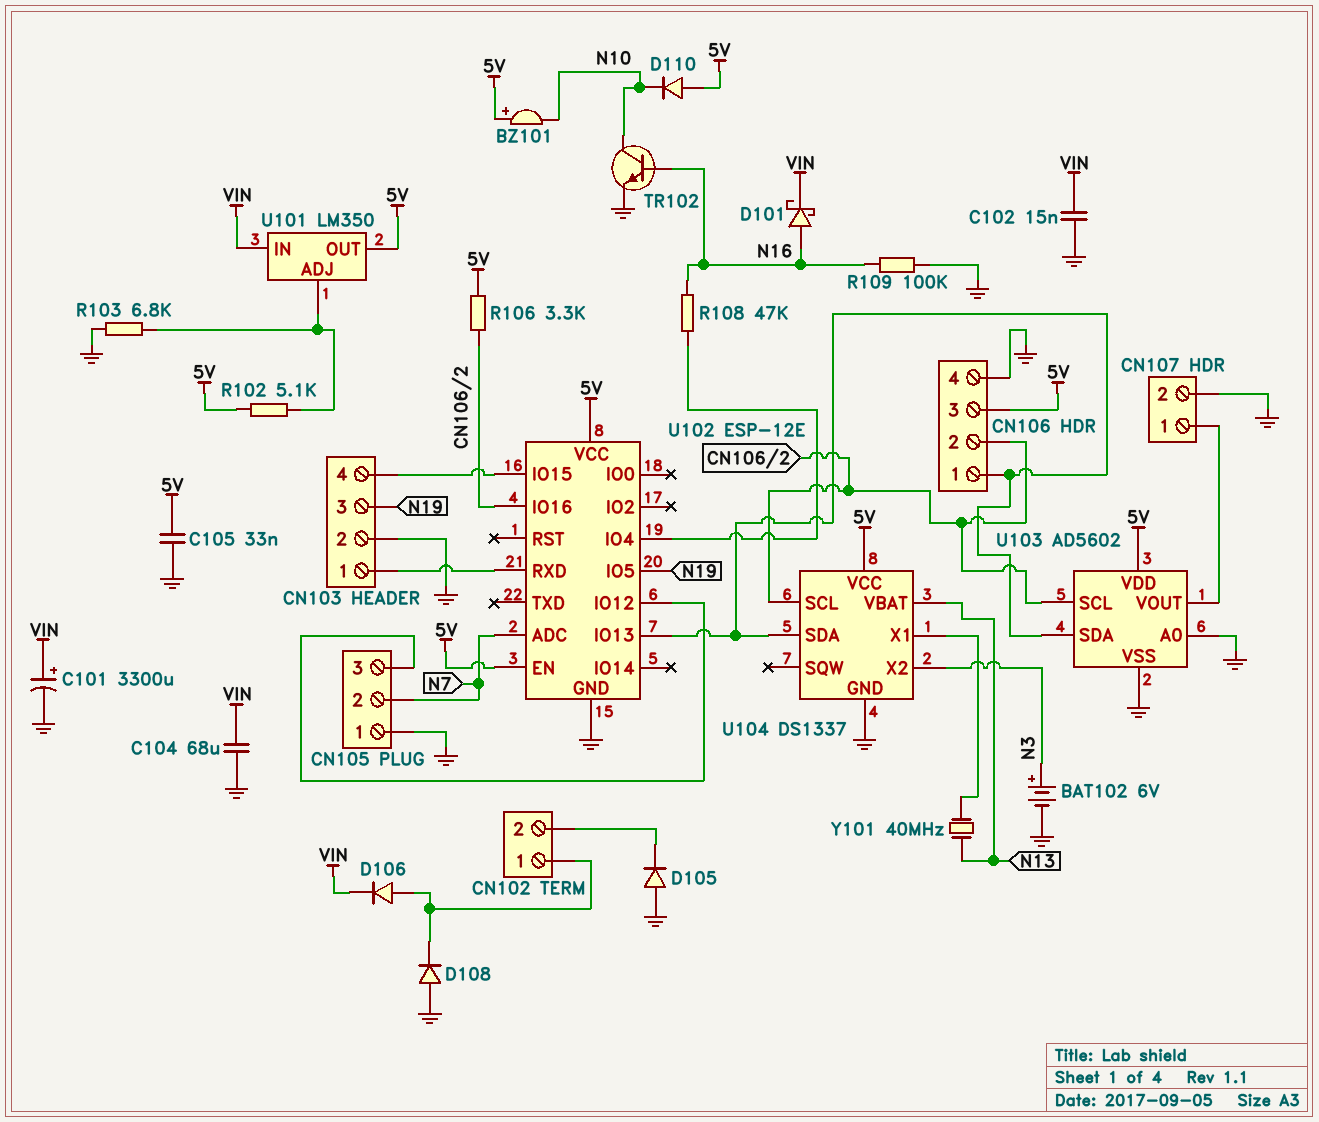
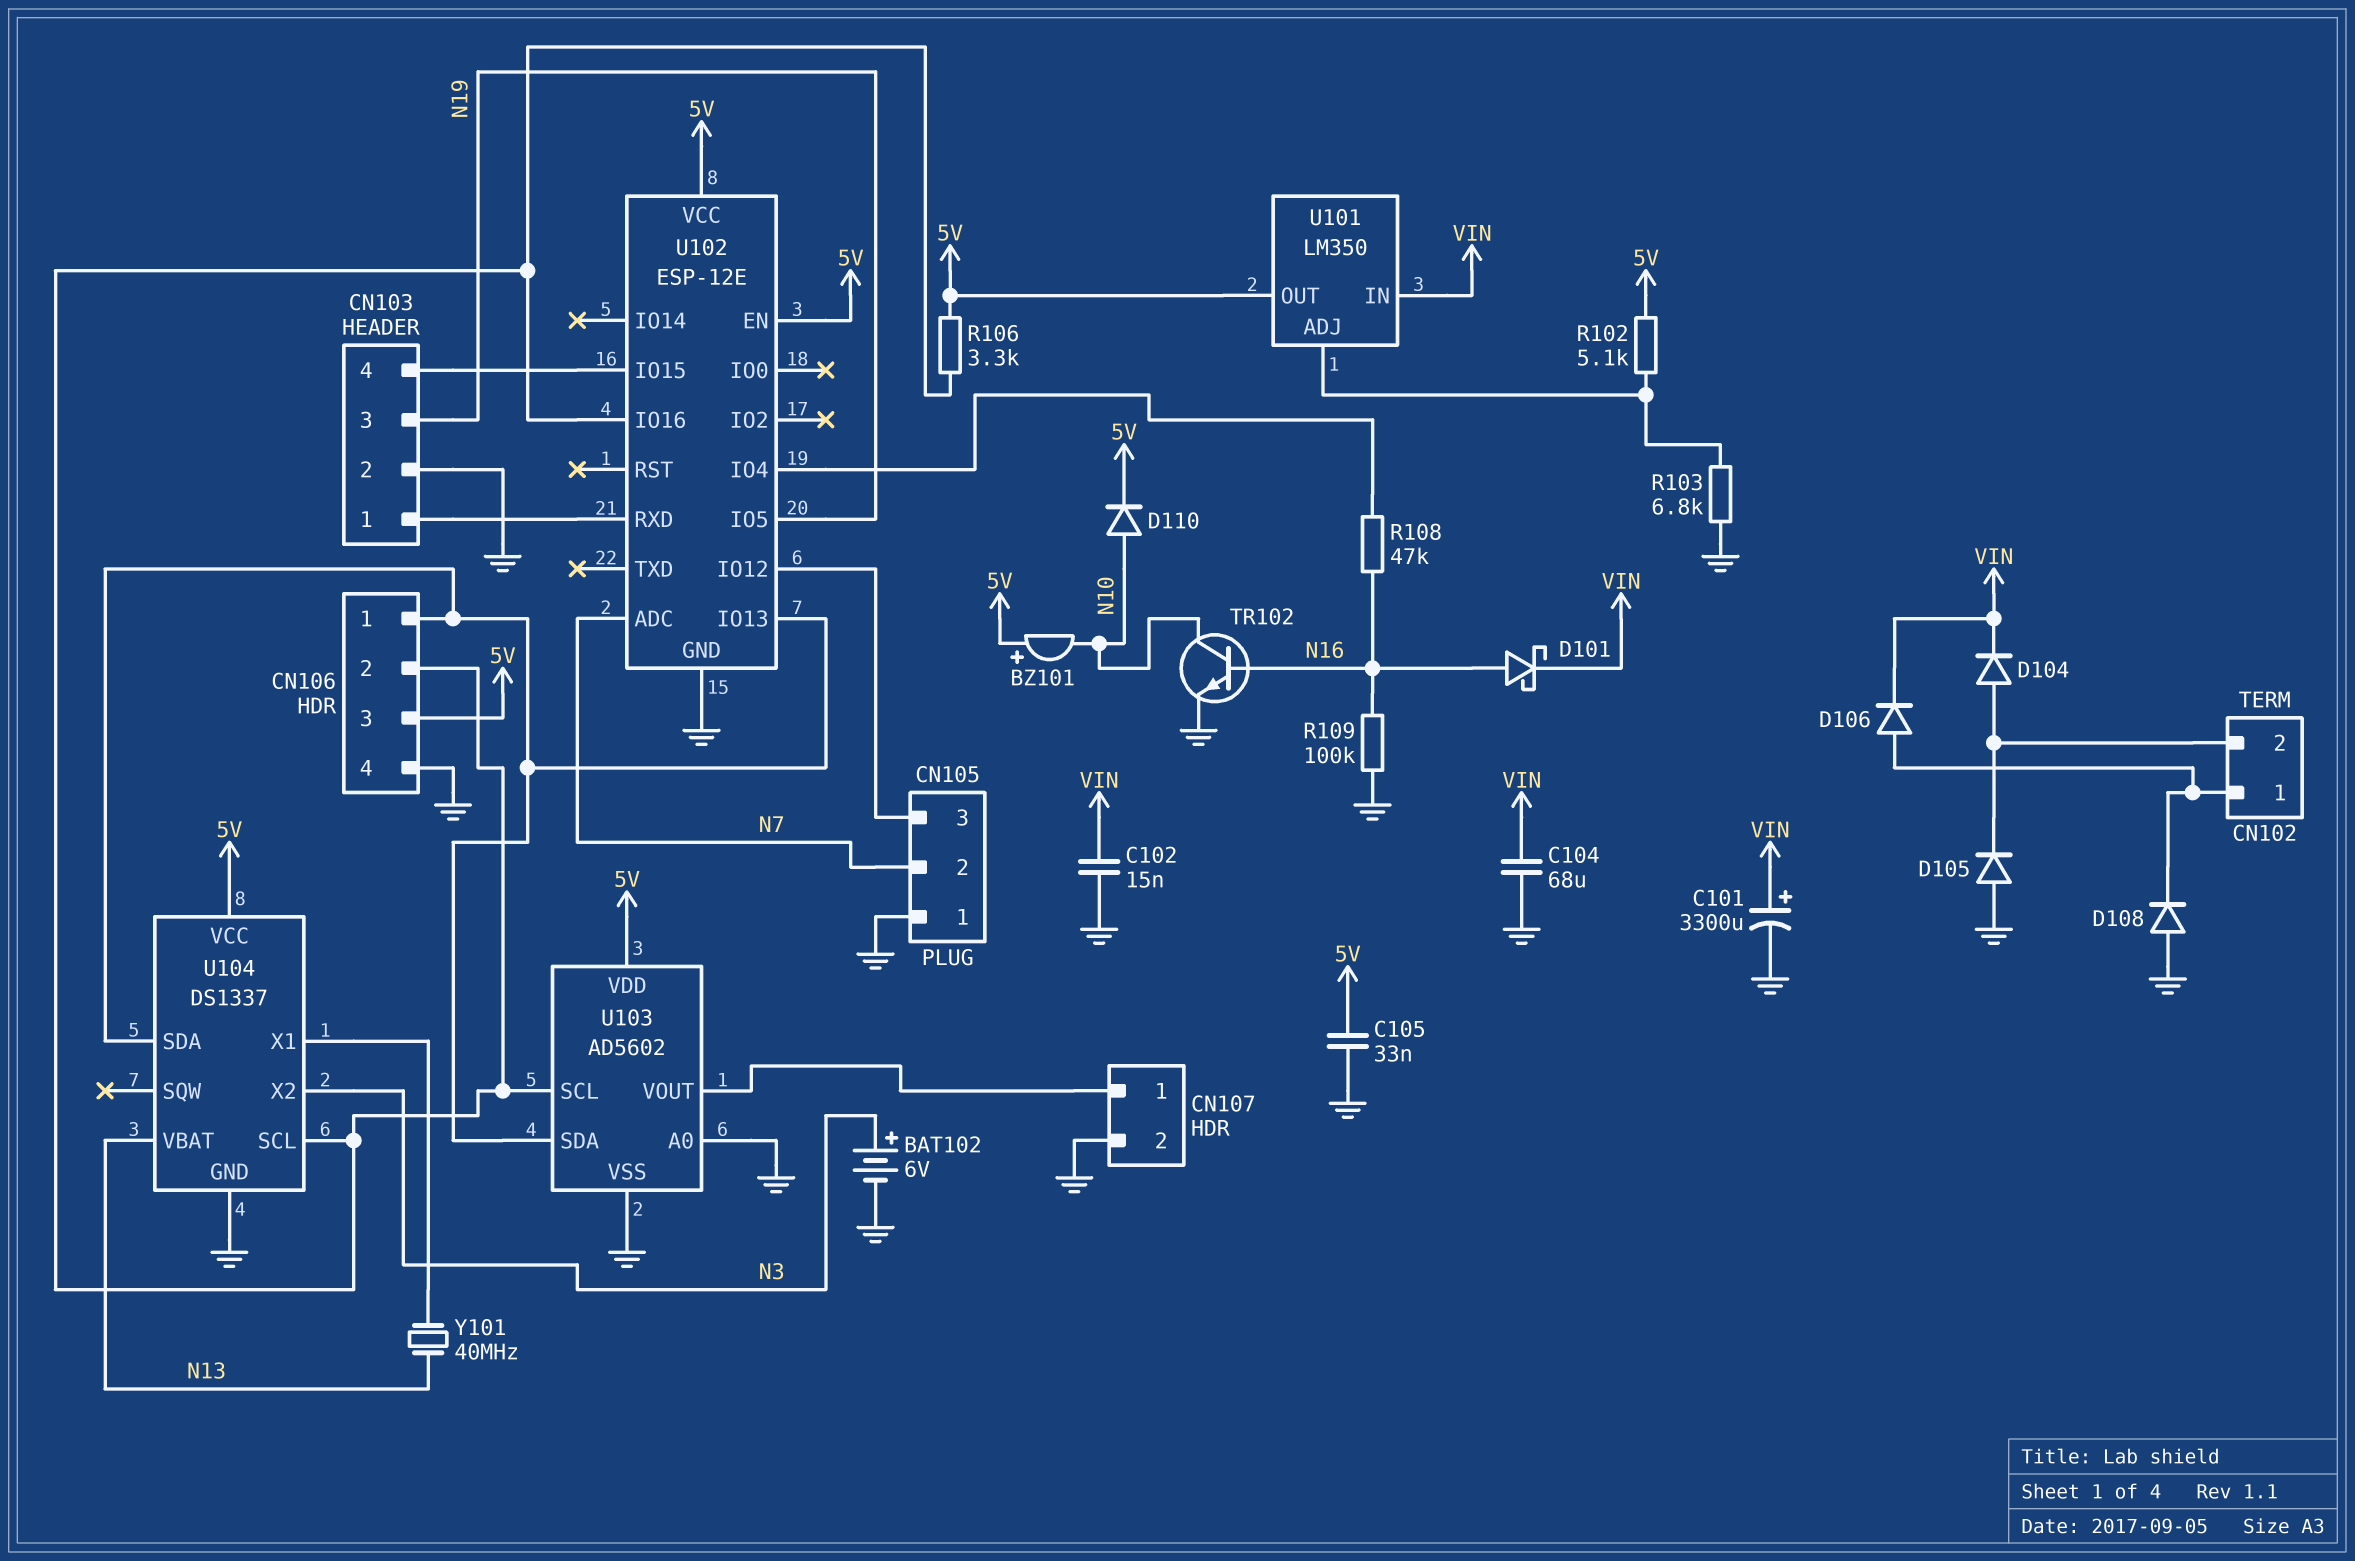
D104: none -> diode (A CN102/2, K VIN)
D110: diode (A 5V, K N10) -> diode (A N10, K 5V)

